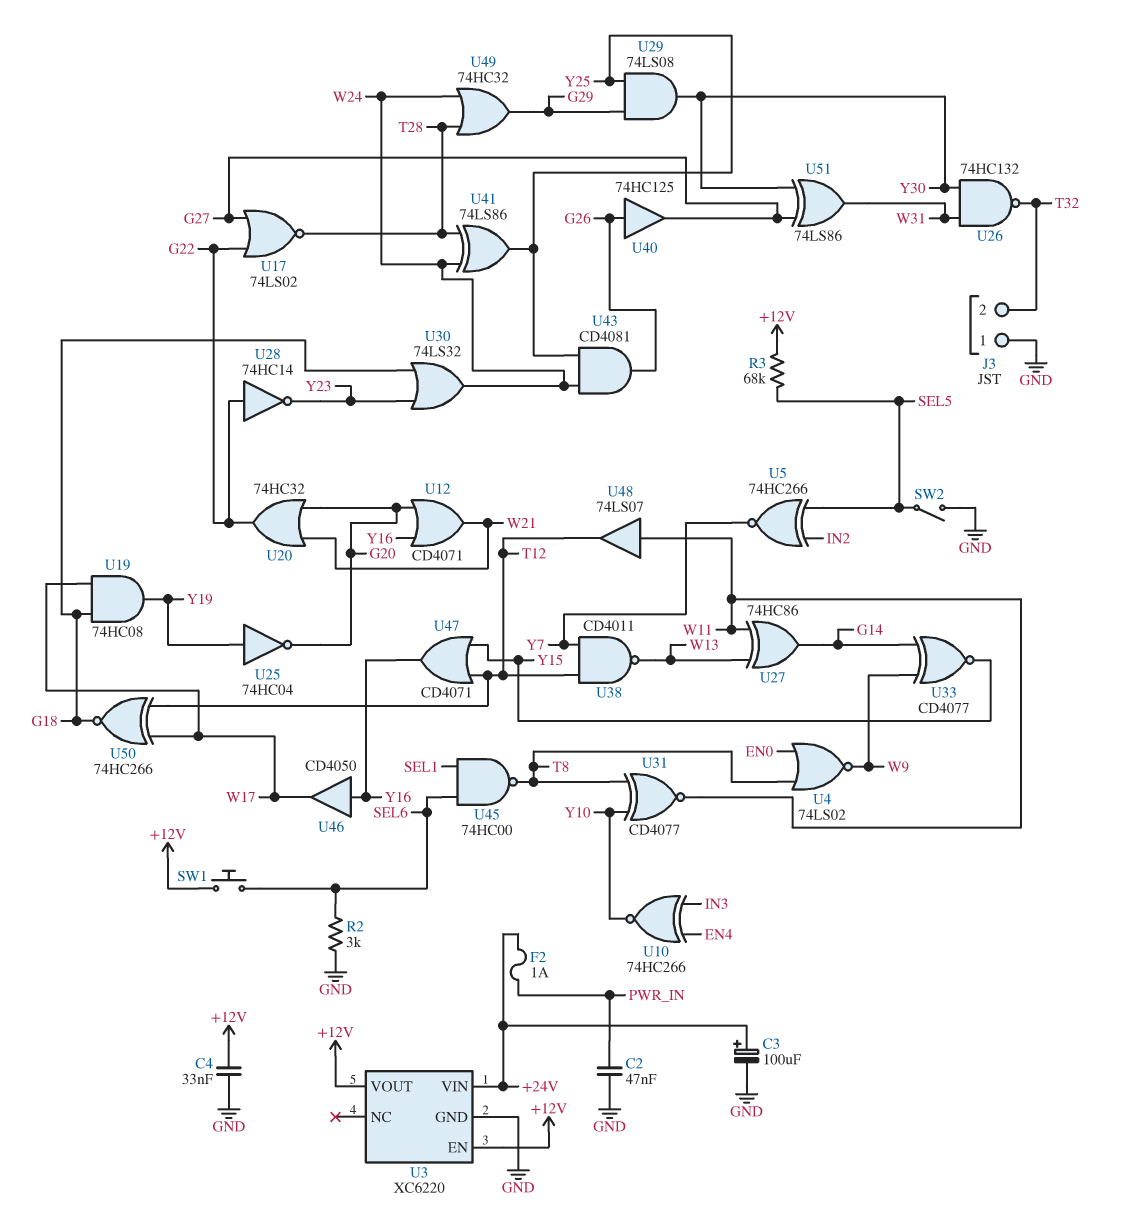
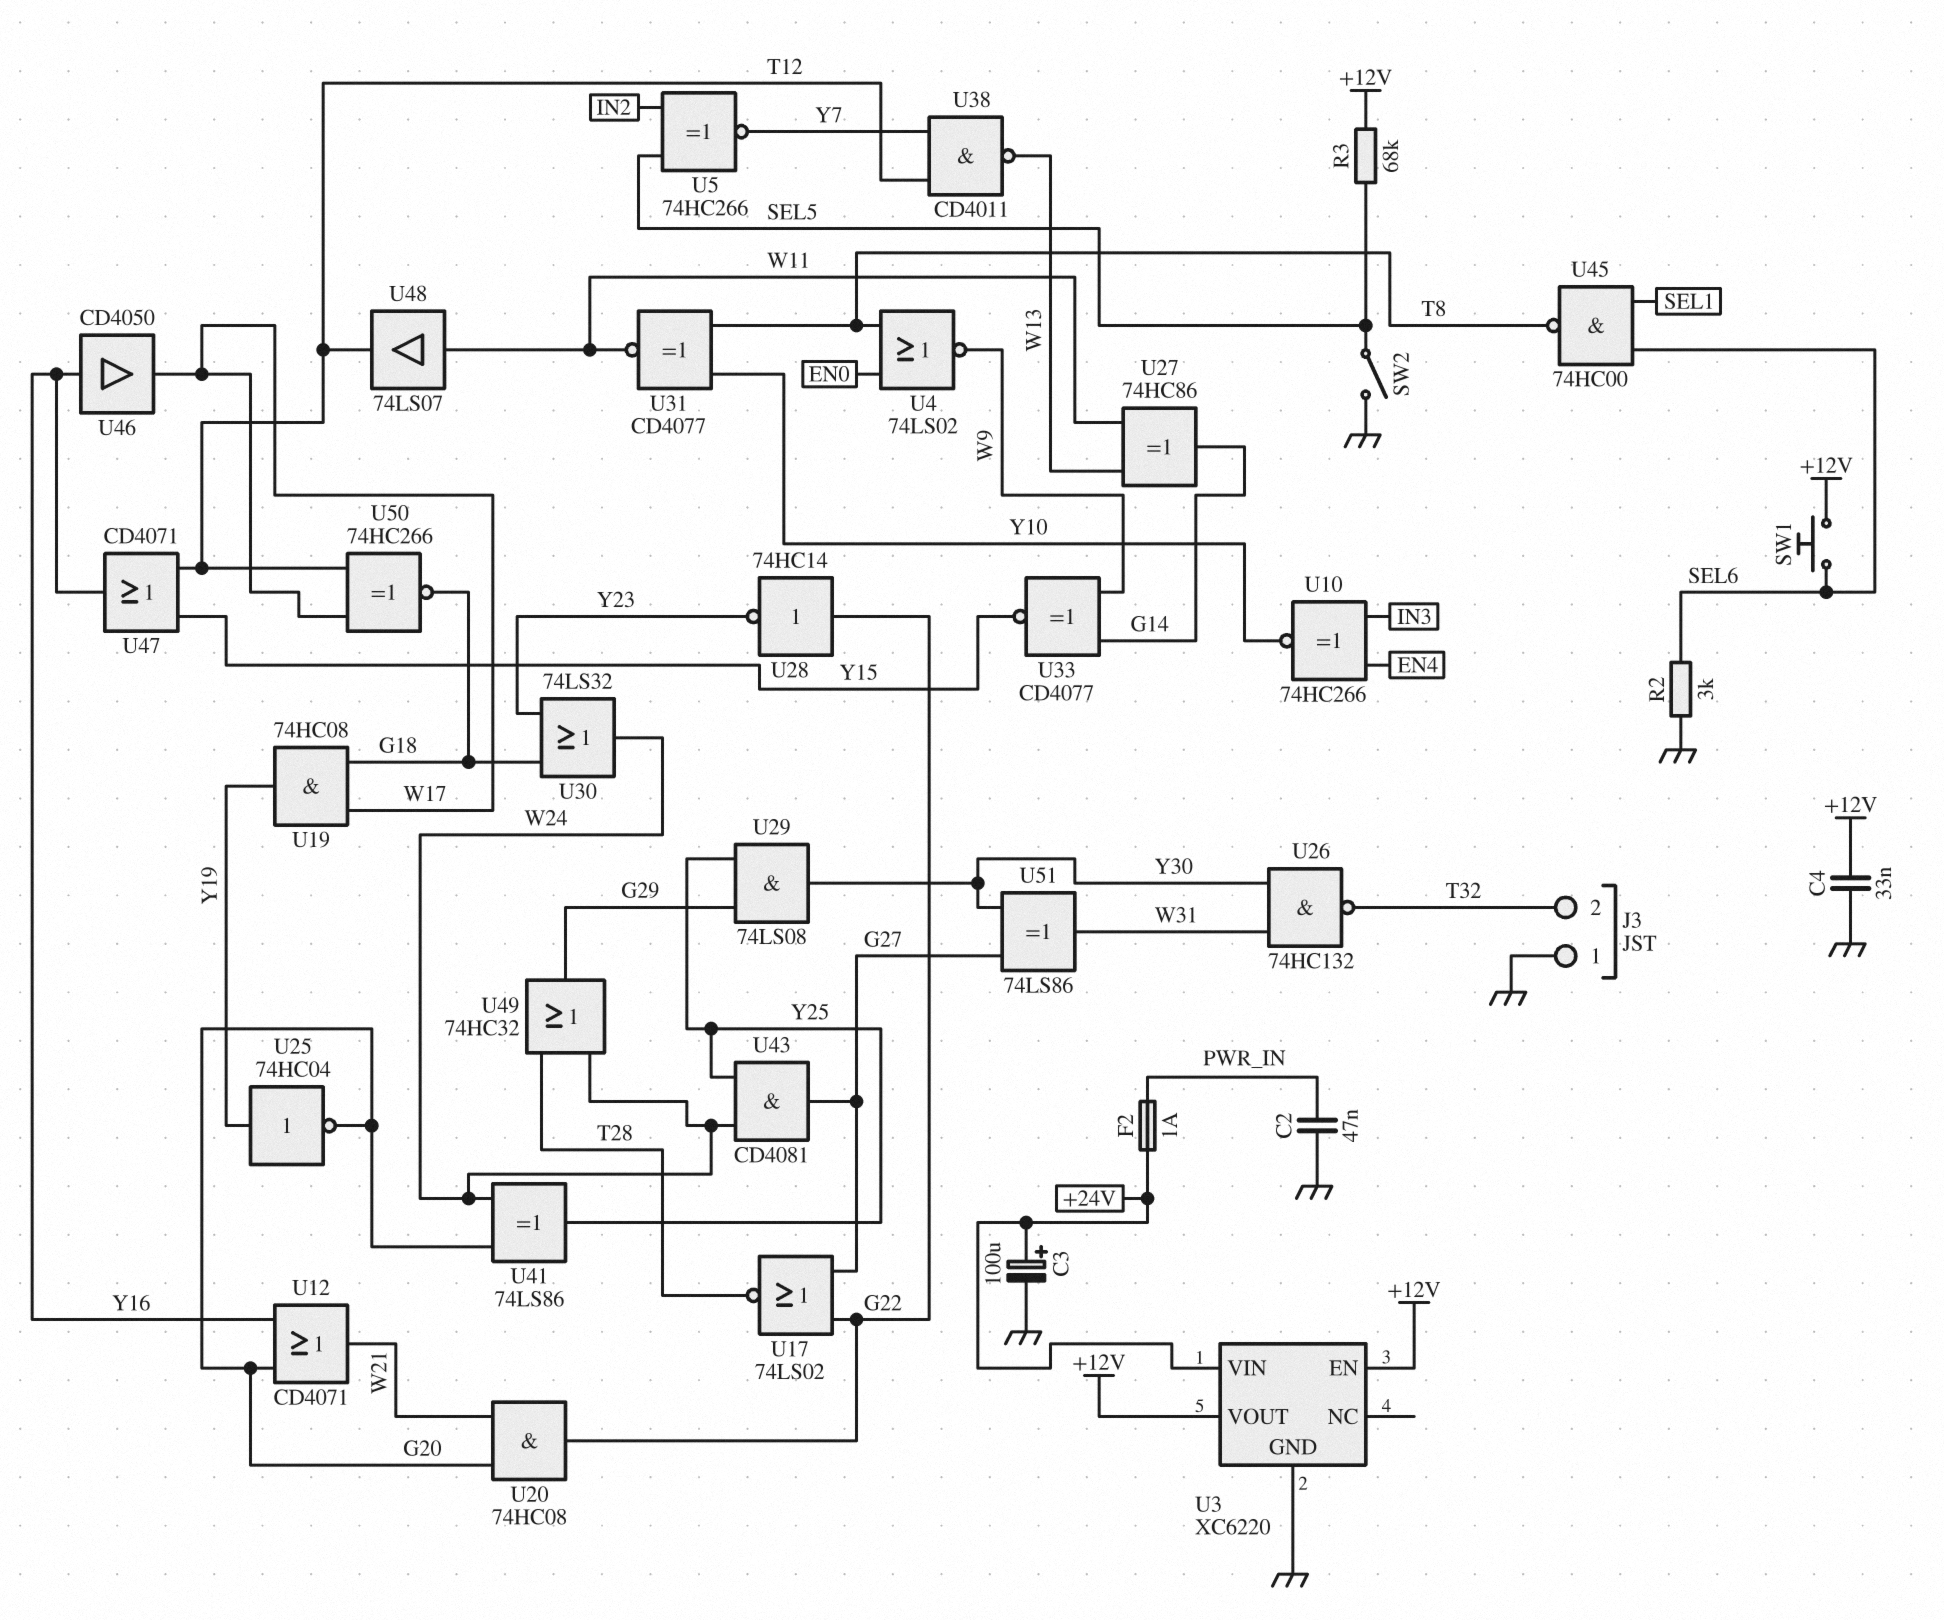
U20: OR 74HC32 (in G20, in W21, out G22) -> AND 74HC08 (in G20, in W21, out G22)
U40: buffer 74HC125 (in G26, out G27) -> none
U41: XOR 74LS86 (in T28, in W24, out Y25) -> XOR 74LS86 (in G20, in W24, out Y25)
U43: AND CD4081 (in W24, in Y25, out G26) -> AND CD4081 (in W24, in Y25, out G27)

